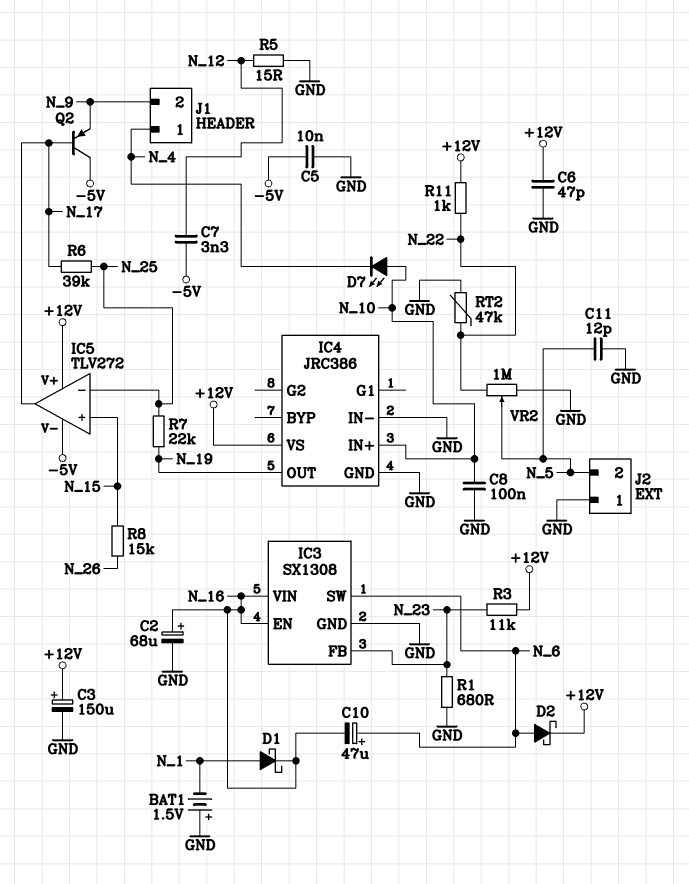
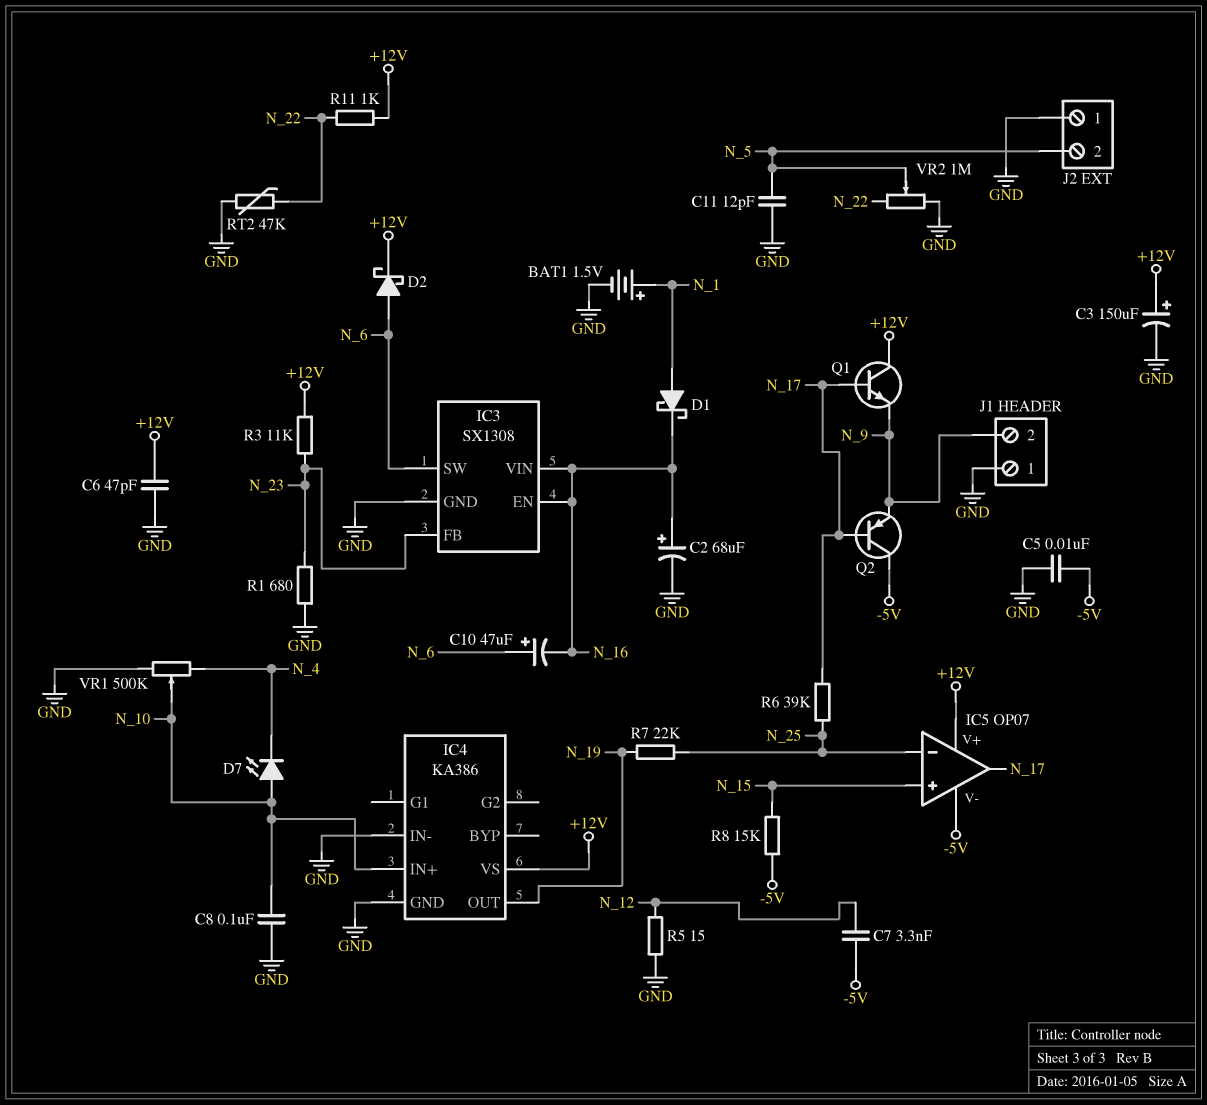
BAT1: 1.5V (plus GND, minus N_1) -> 1.5V (plus N_1, minus GND)
IC4: JRC386 -> KA386
IC5: TLV272 -> OP07
J1 pin 1: N_4 -> GND
Q1: none -> NPN (B N_17, C +12V, E N_9)
R8: 15k (N_15, N_26) -> 15k (-5V, N_15)
VR1: none -> 500k (GND, N_4, wiper N_10)

